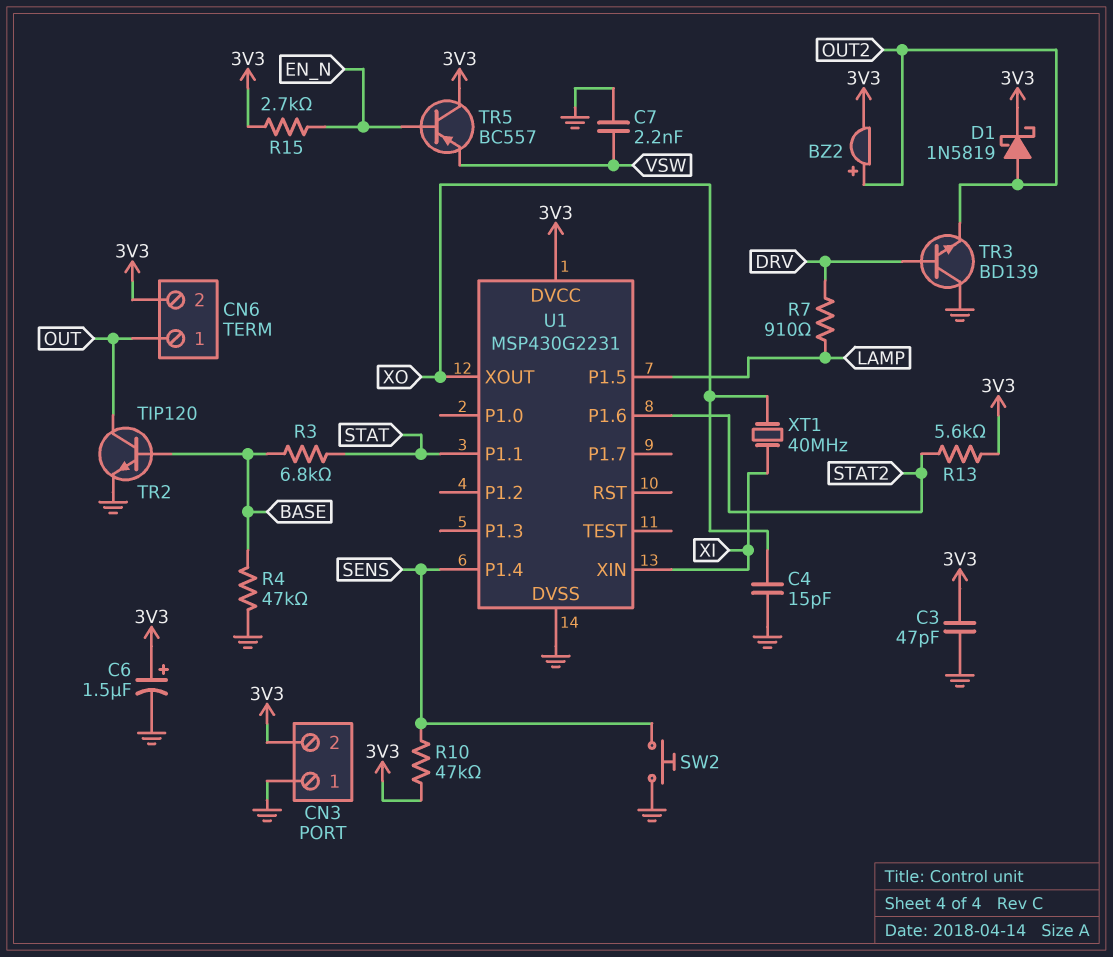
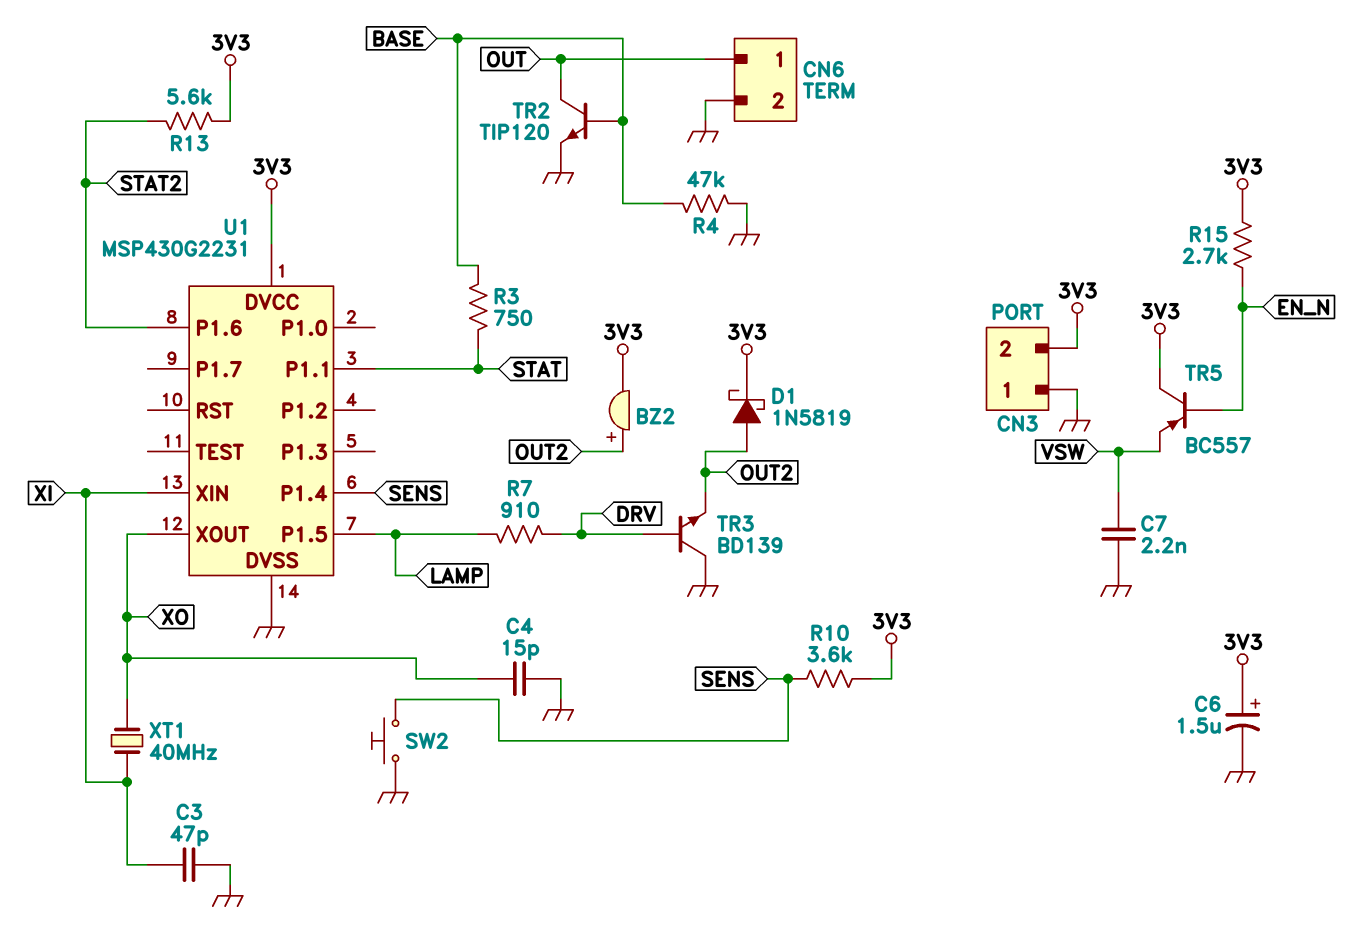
C3: 47pF (3V3, GND) -> 47pF (GND, XI)
CN6 pin 2: 3V3 -> GND
R3: 6.8k (BASE, STAT) -> 750 (BASE, STAT)
R10: 47k (3V3, SENS) -> 3.6k (3V3, SENS)

